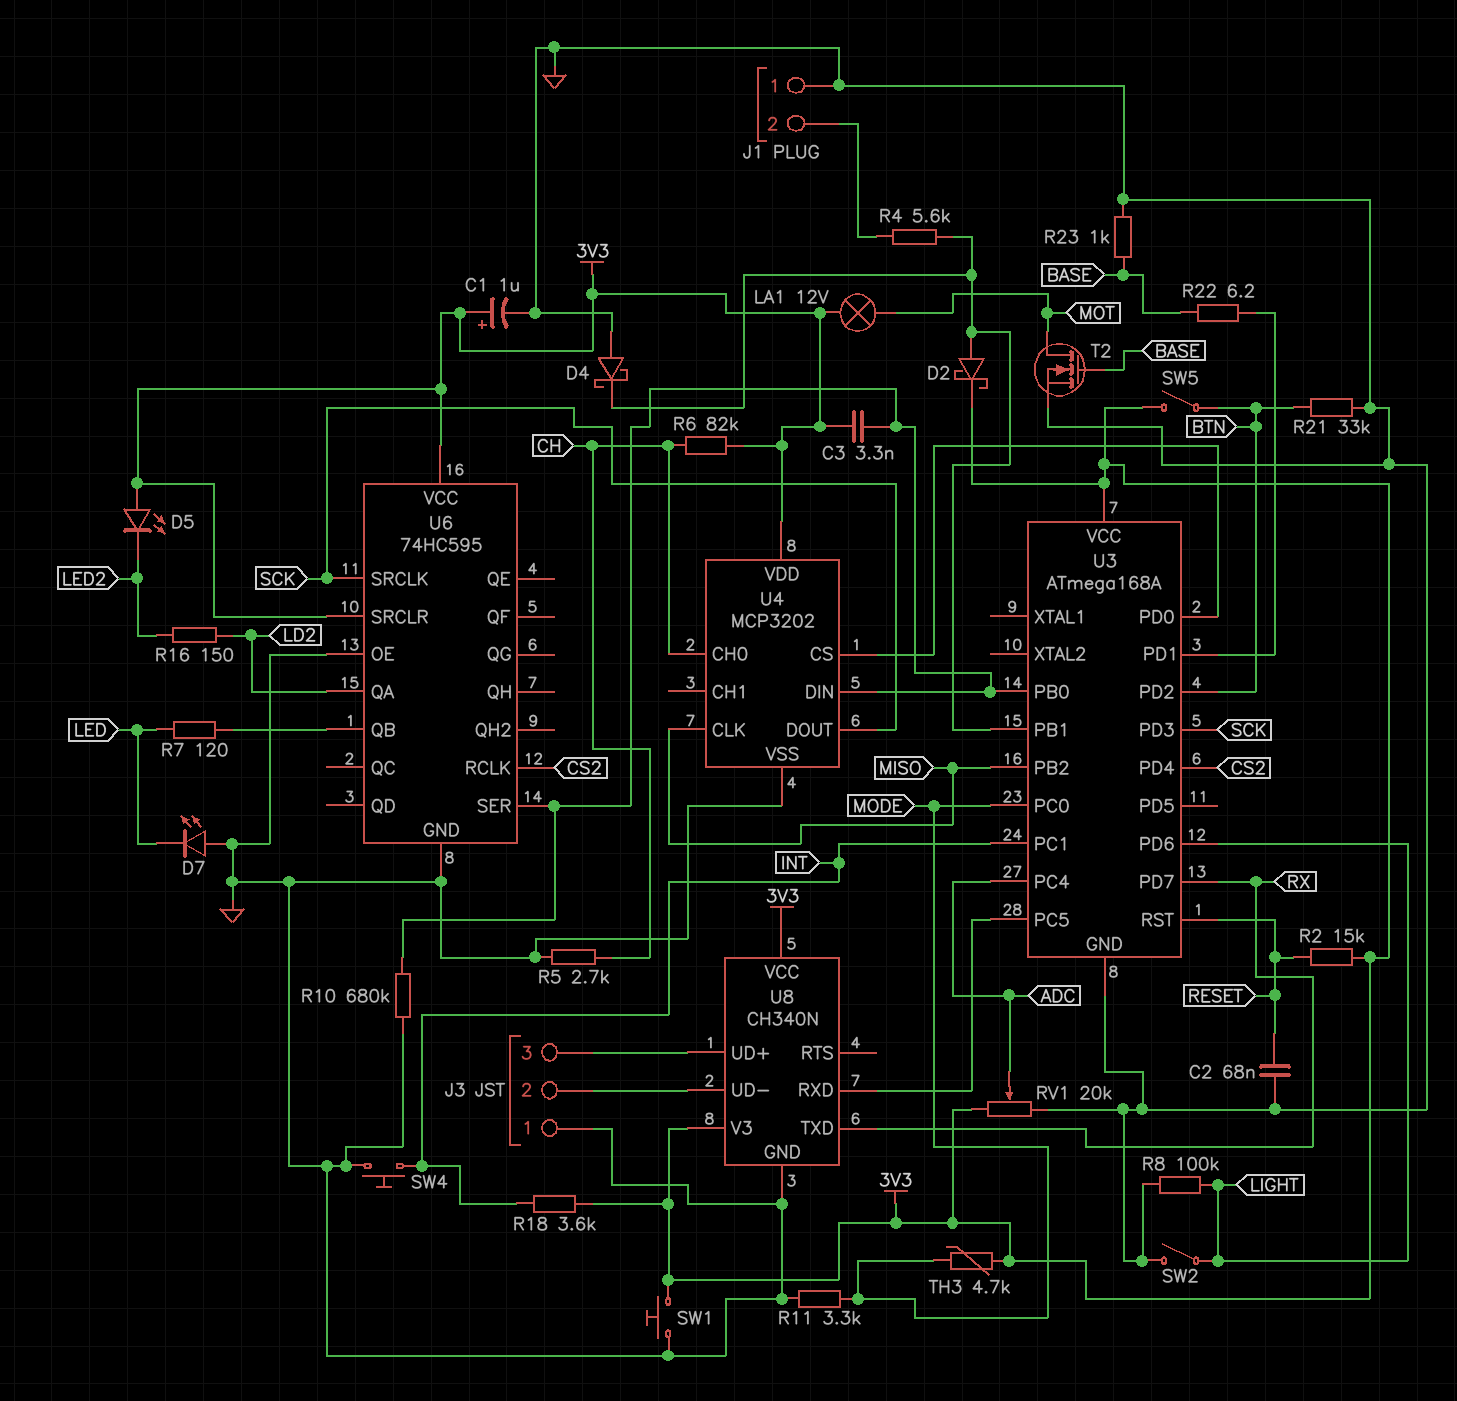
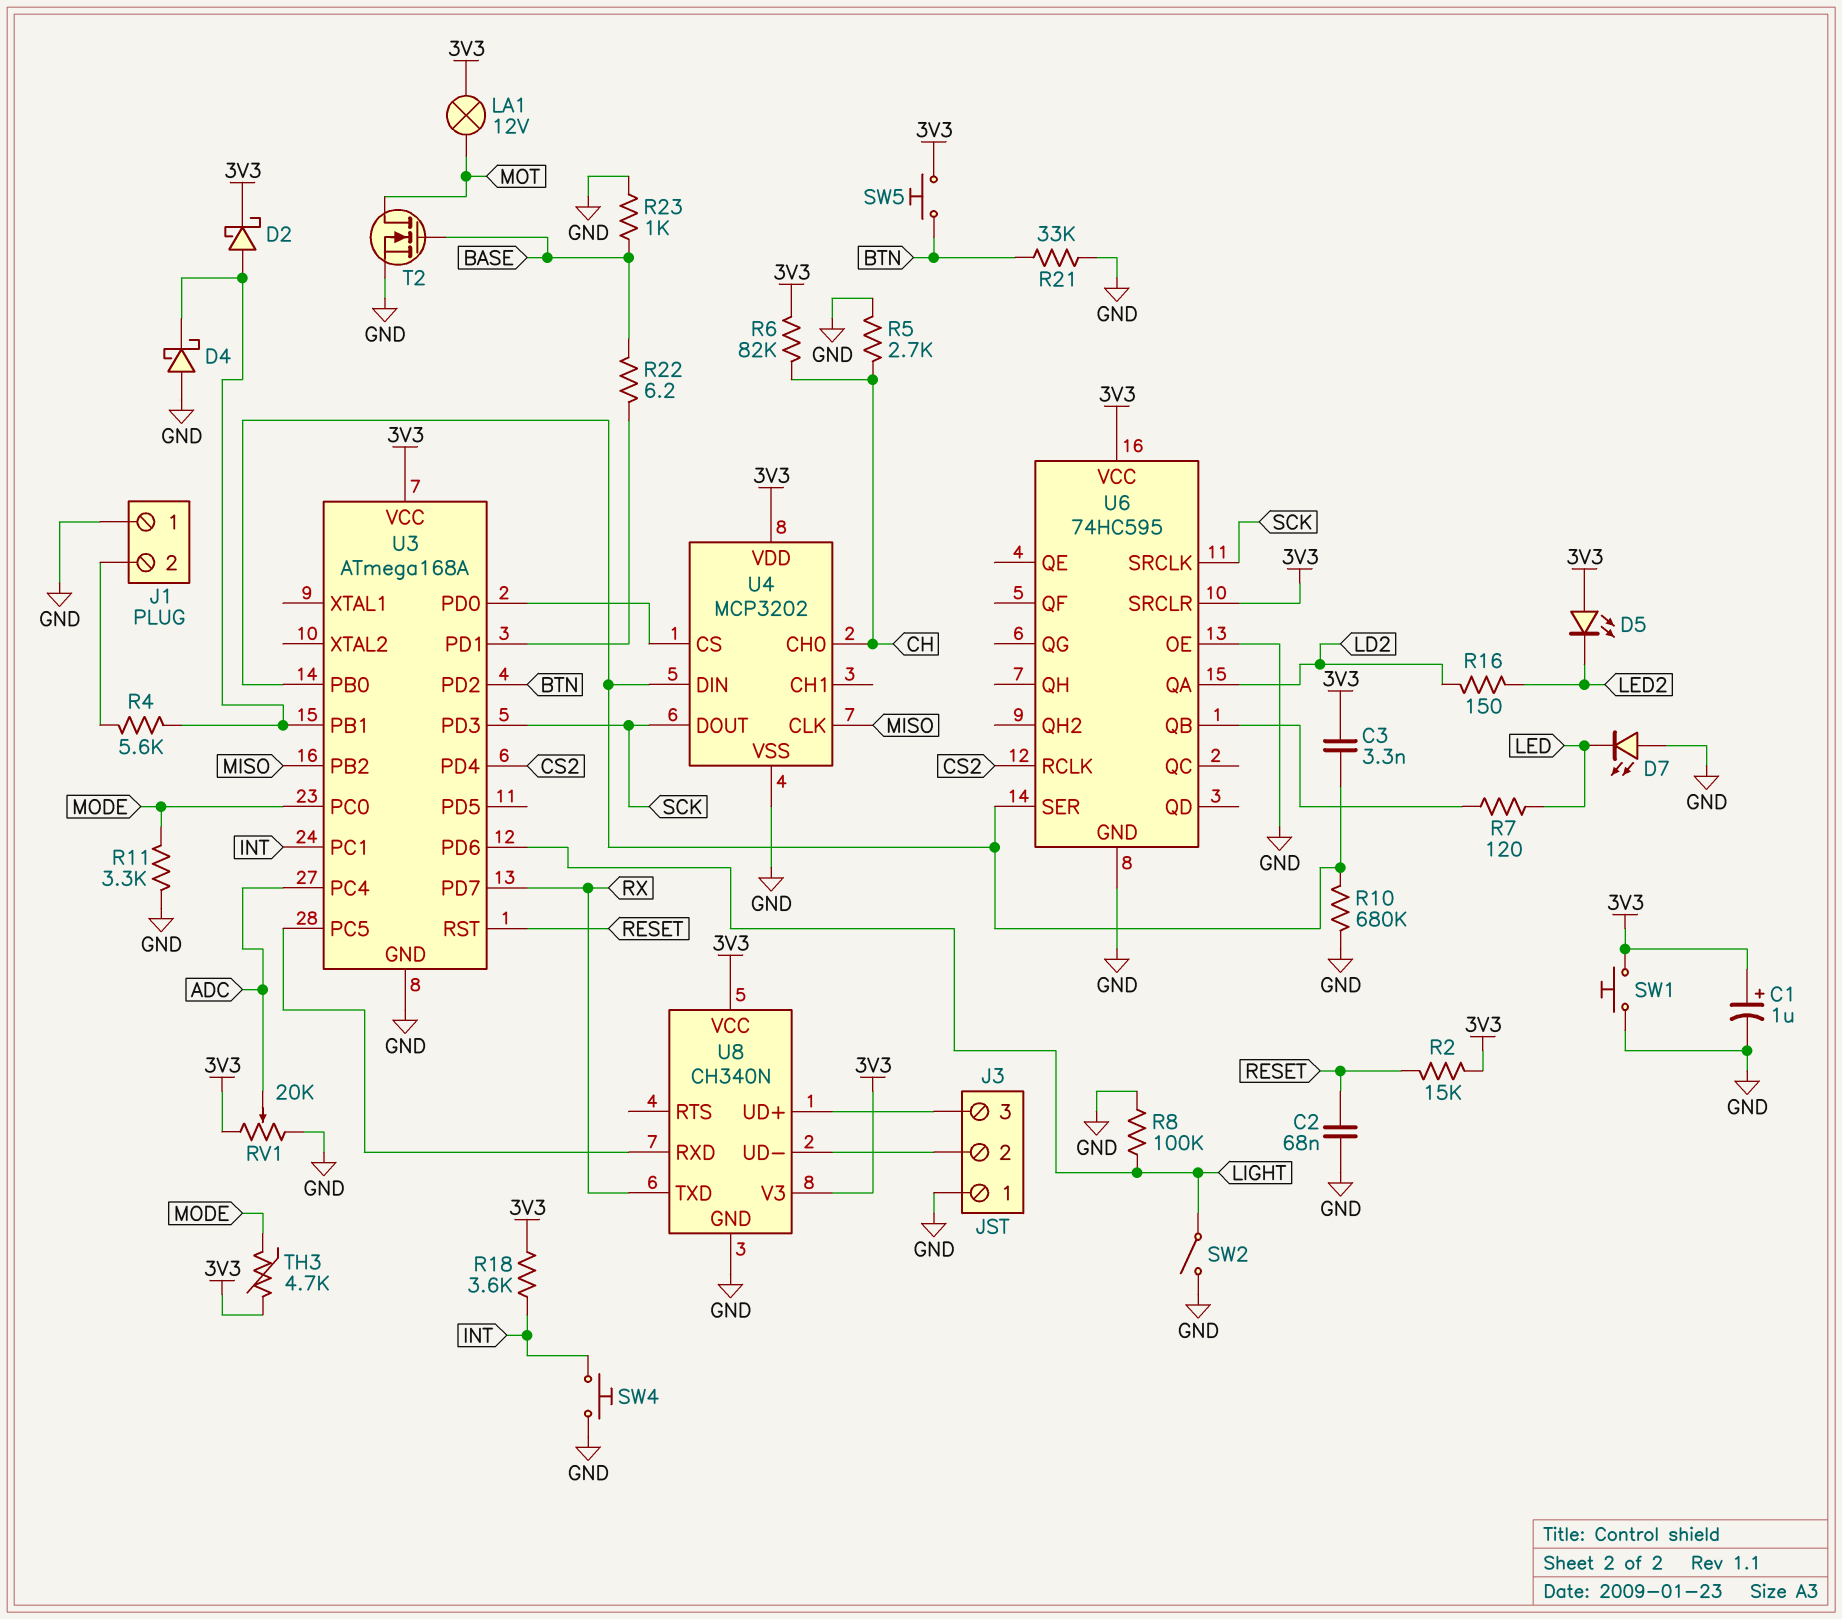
SW5: switch (3V3, BTN) -> button (3V3, BTN)

